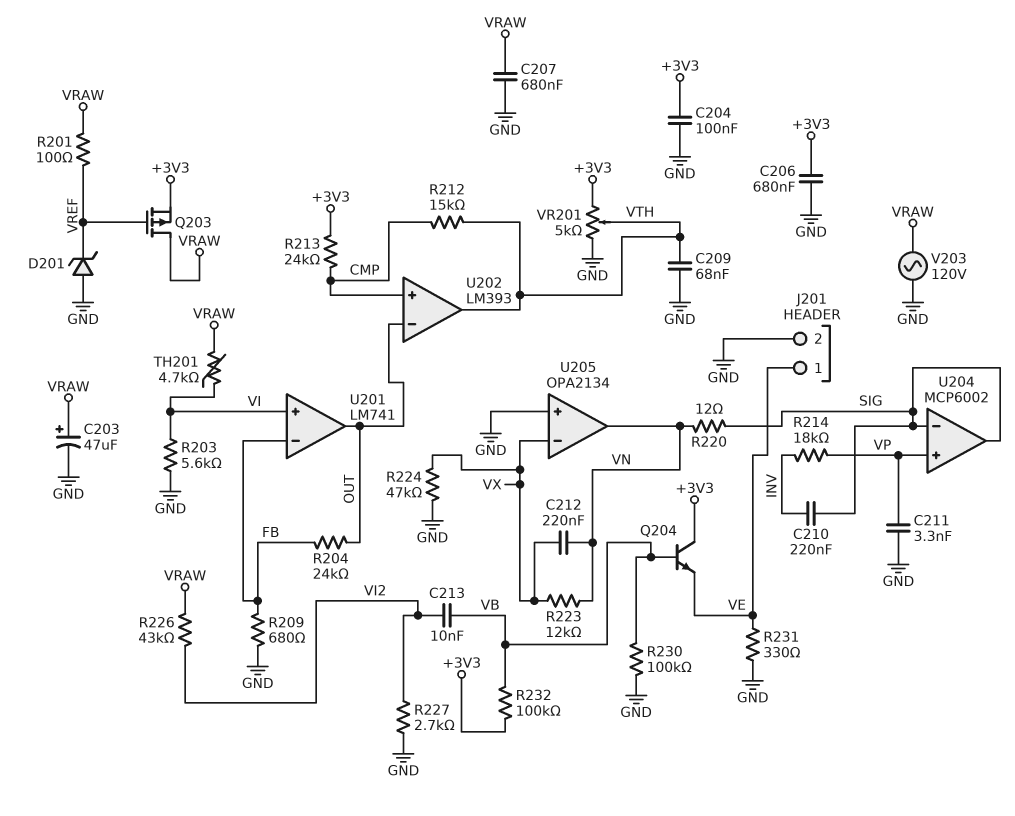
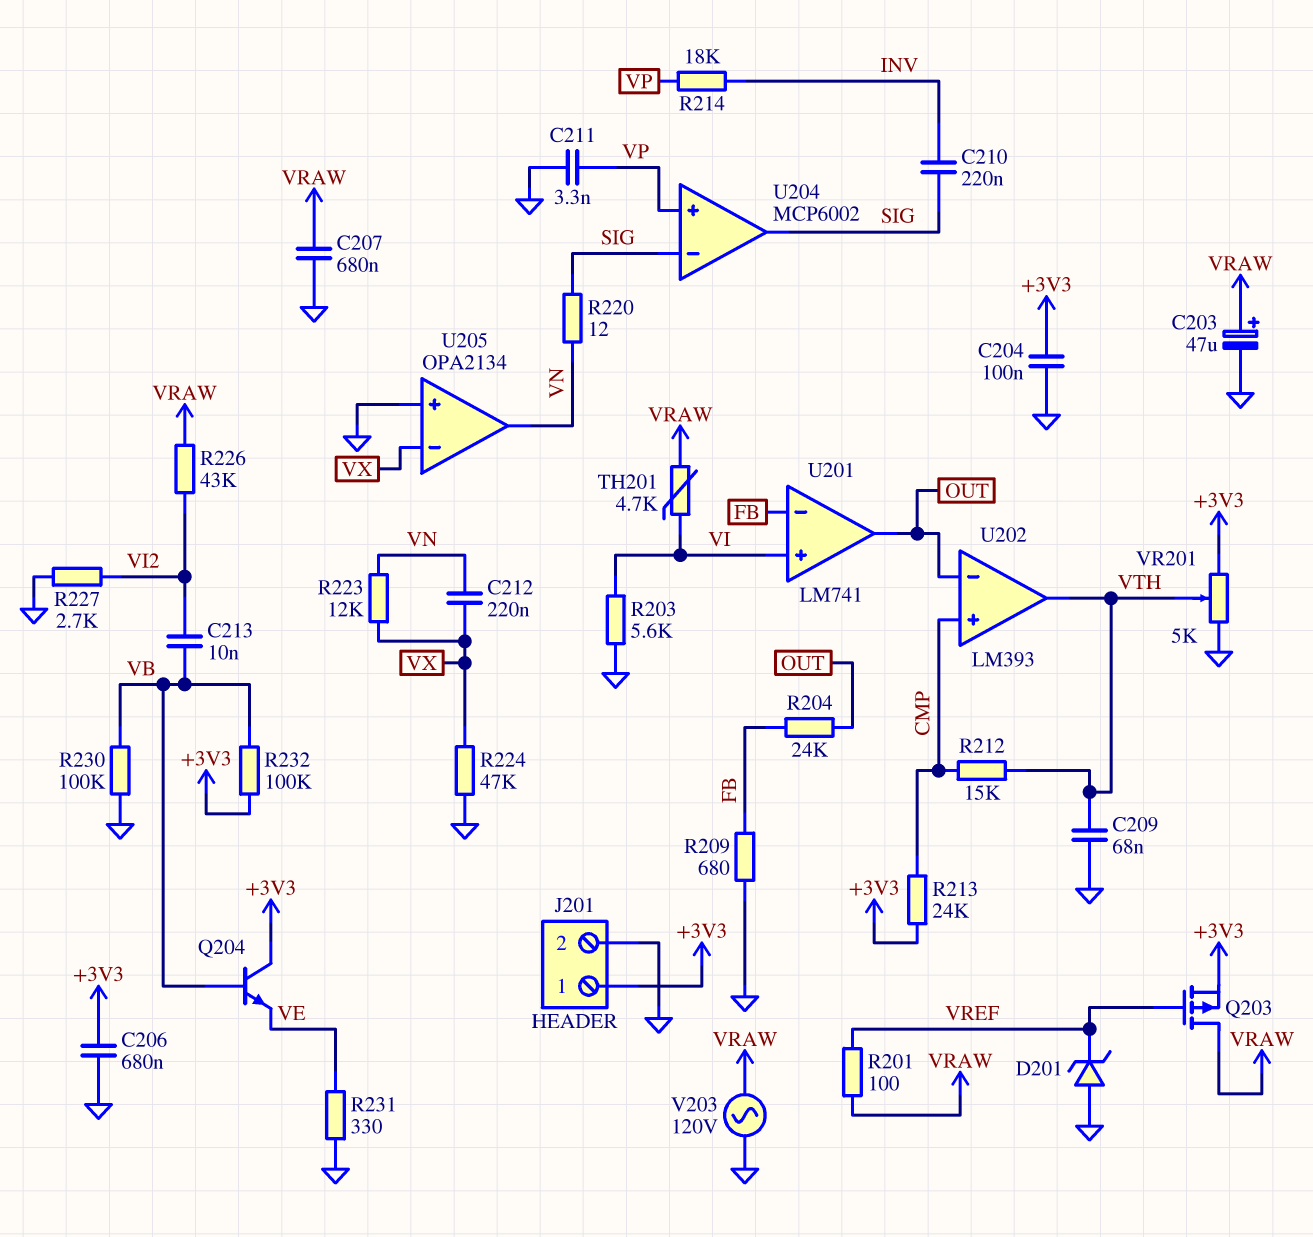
J201 pin 1: VE -> +3V3

